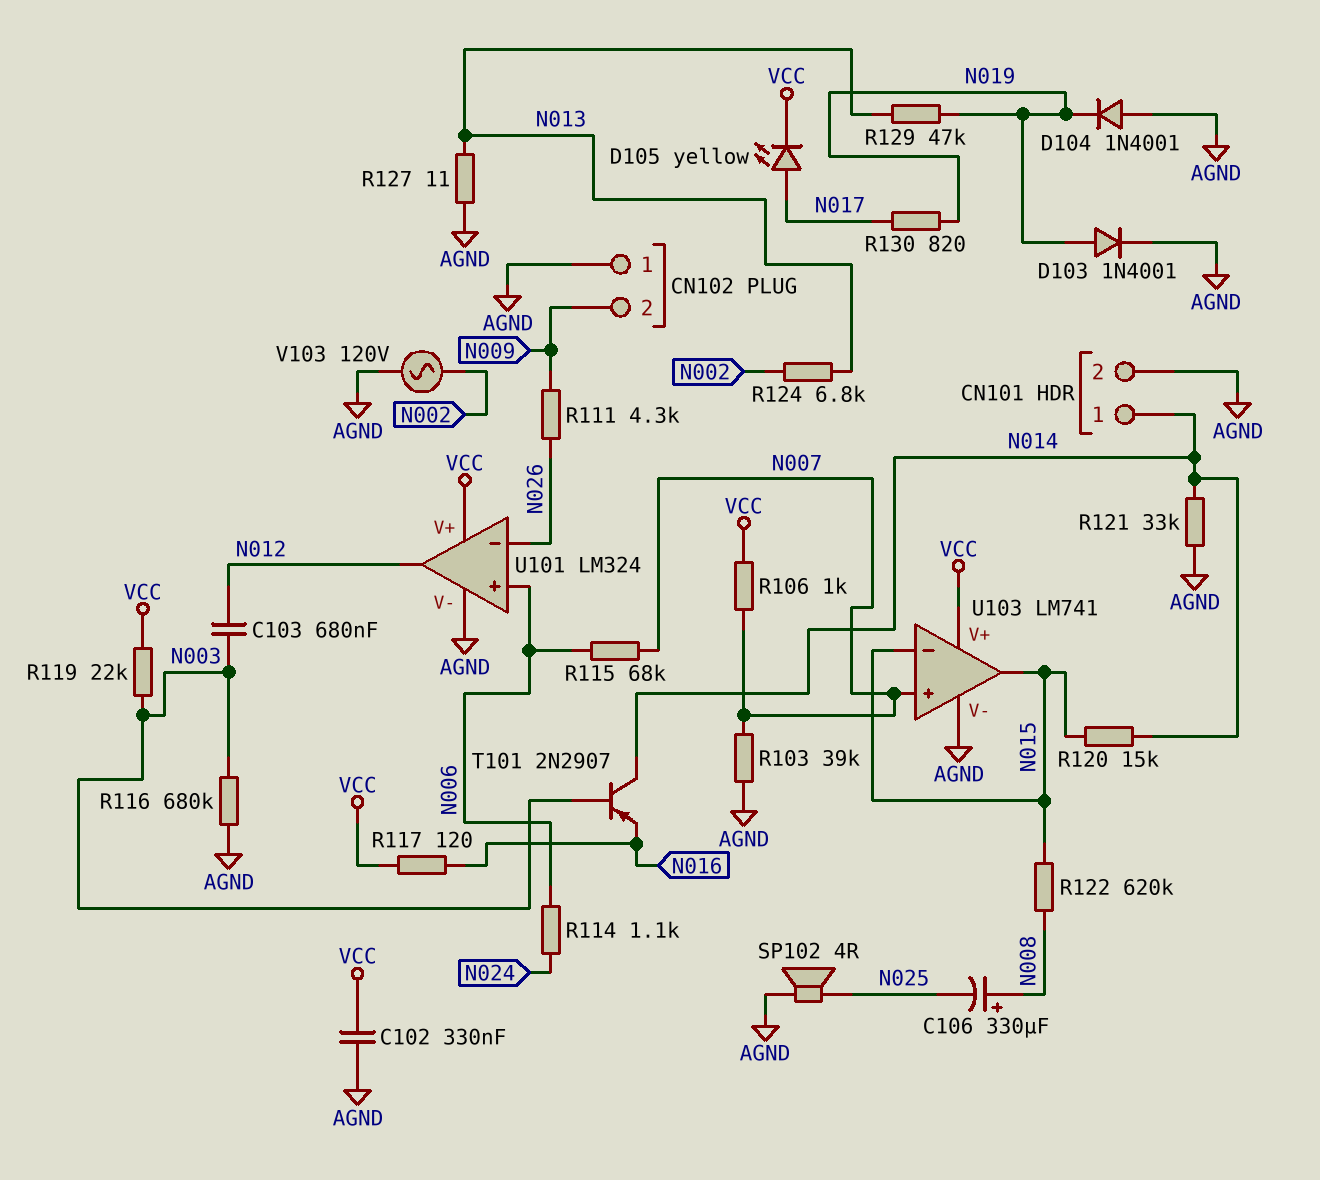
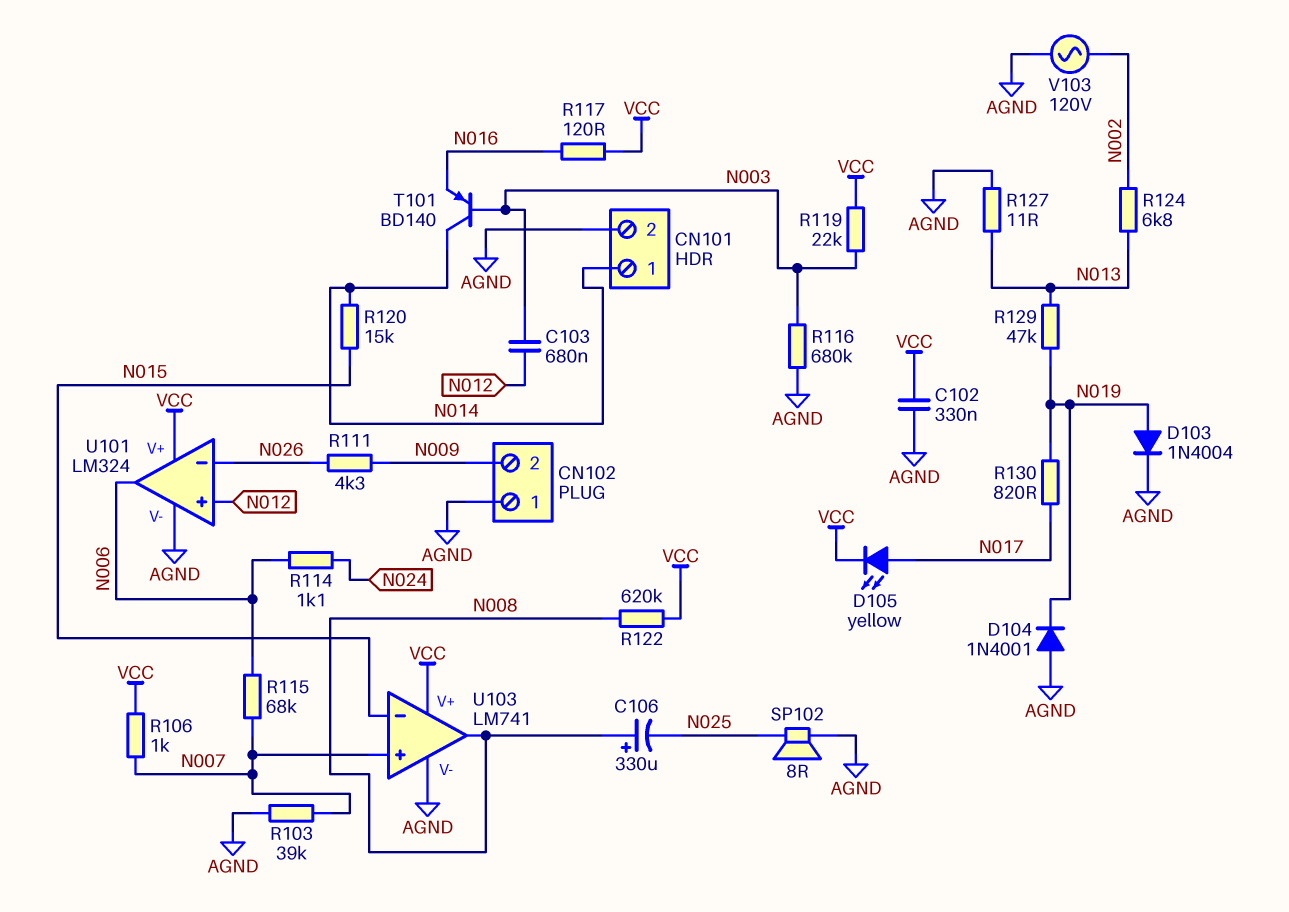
D103: diode 1N4001 (A N019, K AGND) -> diode 1N4004 (A N019, K AGND)
R121: 33k (AGND, N014) -> none
R122: 620k (N008, N015) -> 620k (N008, VCC)
SP102: speaker 4R (AGND, N025) -> speaker 8R (AGND, N025)
T101: PNP 2N2907 (B N003, C N014, E N016) -> PNP BD140 (B N003, C N014, E N016)
U101 pin in+: N006 -> N012
U101 pin out: N012 -> N006
U103 pin out: N015 -> N008

